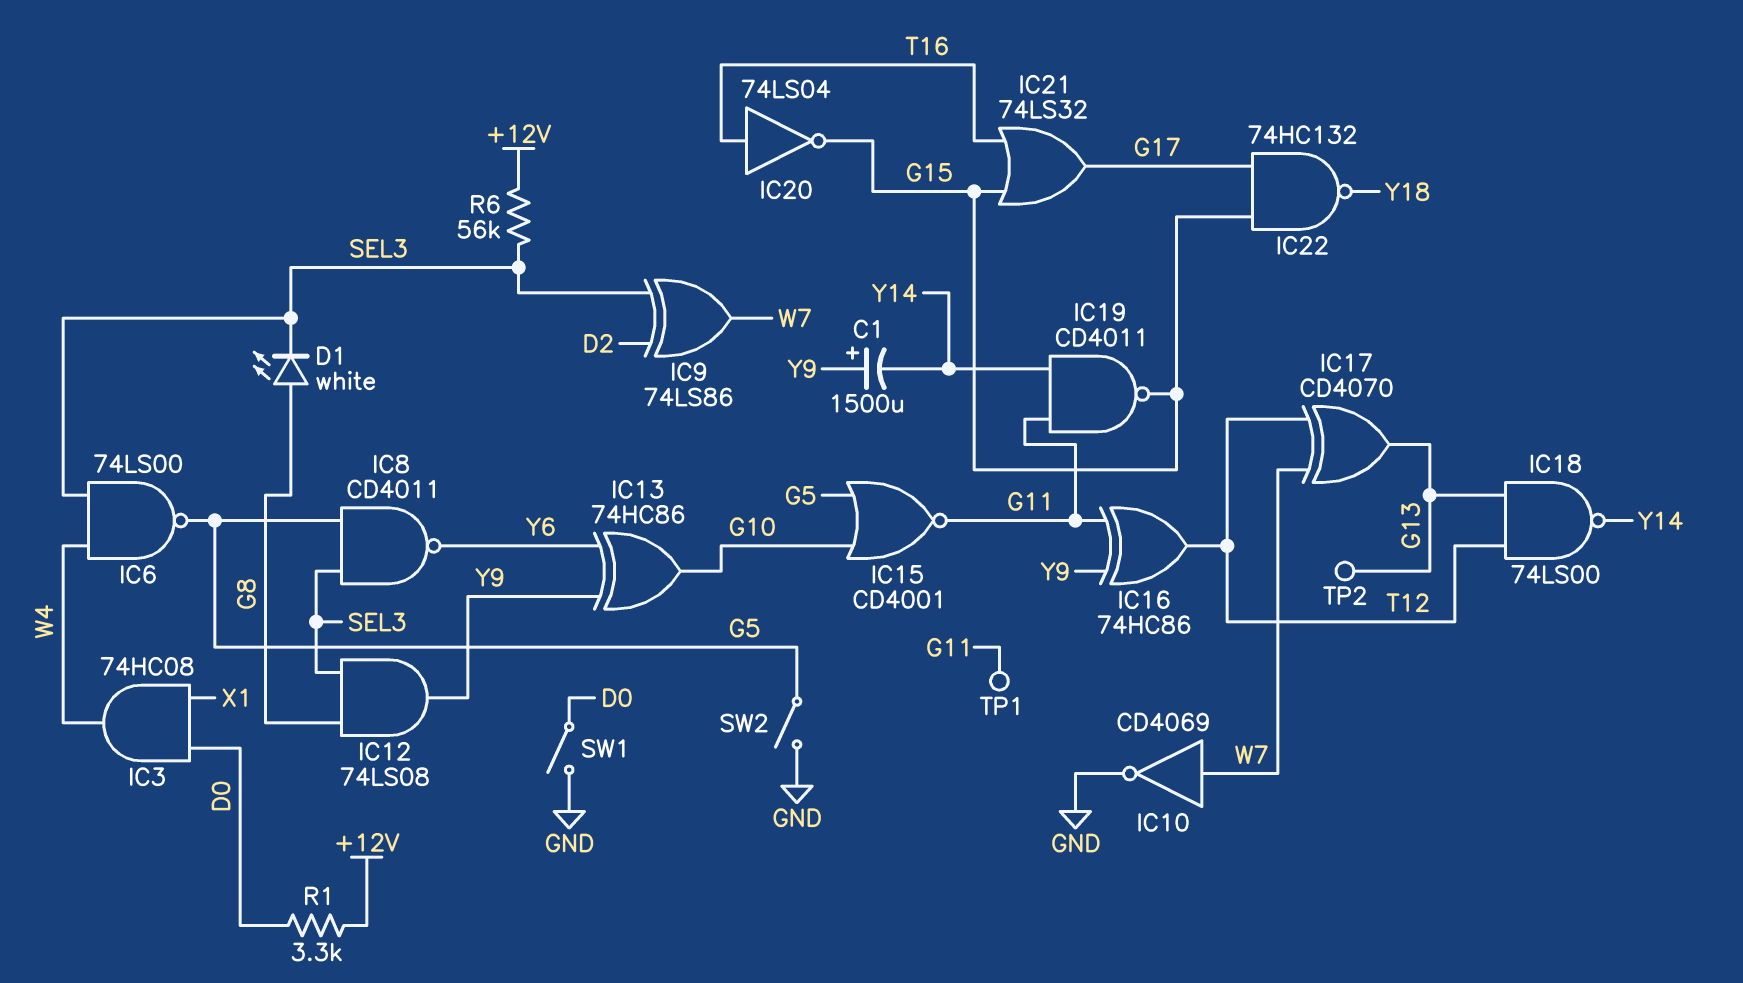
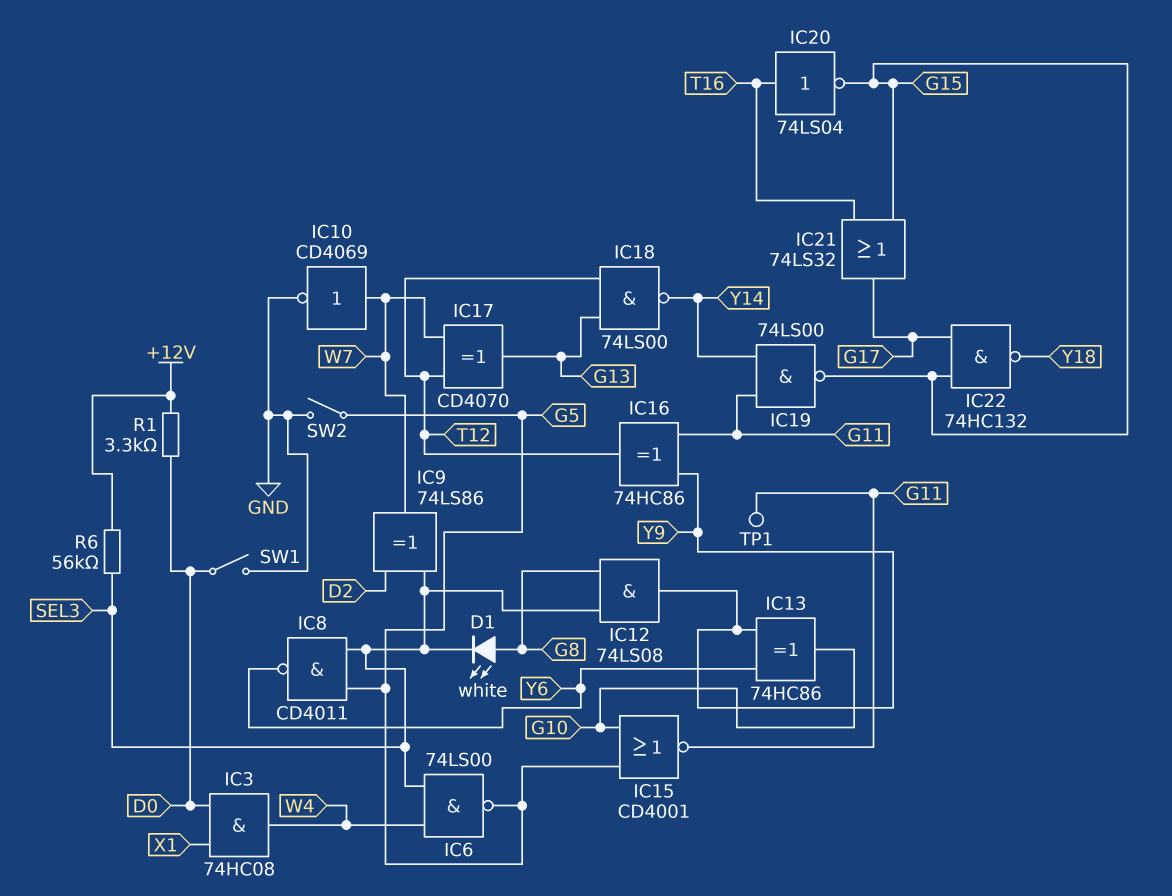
C1: 1500uF (plus Y9, minus Y14) -> none
IC19: NAND CD4011 (in G11, in Y14, out G15) -> NAND 74LS00 (in G11, in Y14, out G15)
TP2: test point (G13) -> none

